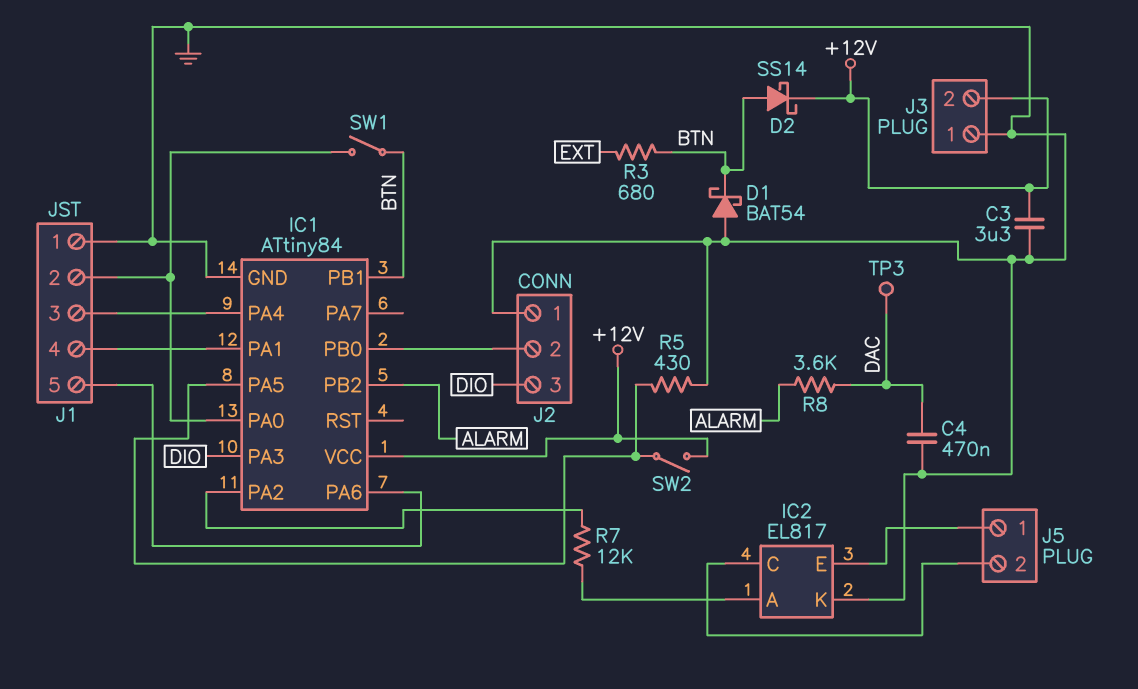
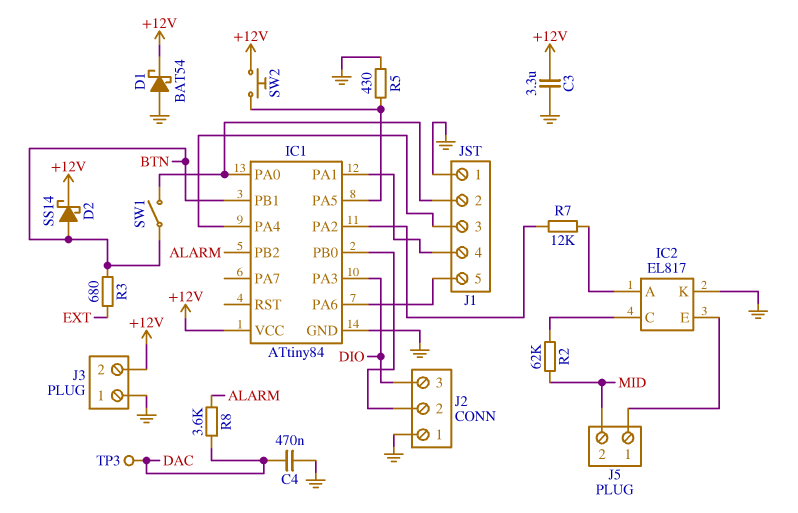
D1: schottky BAT54 (A GND, K BTN) -> schottky BAT54 (A GND, K +12V)
J5 pin 2: IC2/C -> MID
R2: none -> 62k (IC2/C, MID)
SW2: switch (+12V, IC1/PA5) -> button (+12V, IC1/PA5)

